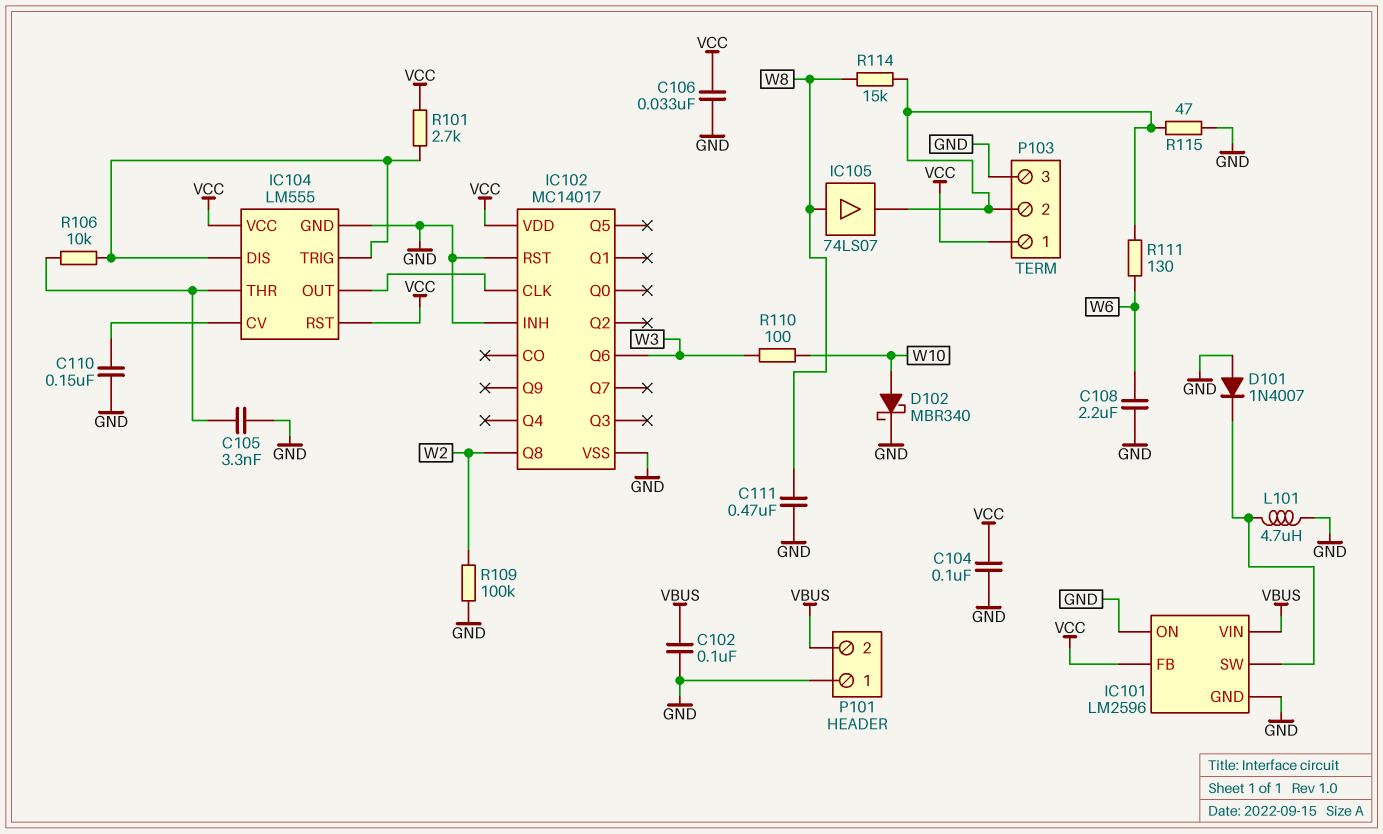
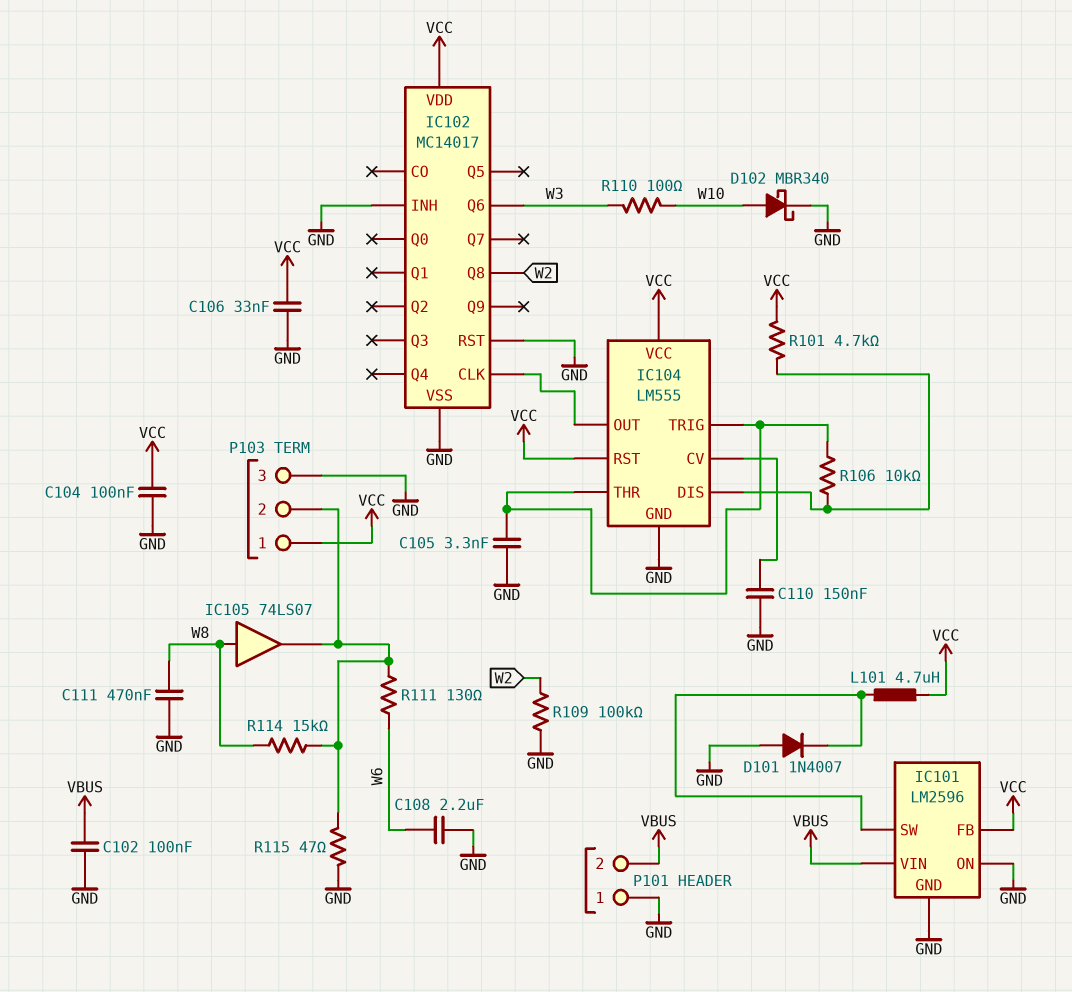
IC104 pin TRIG: IC104/DIS -> IC104/THR
L101: 4.7uH (GND, IC101/SW) -> 4.7uH (IC101/SW, VCC)
R101: 2.7k (IC104/DIS, VCC) -> 4.7k (IC104/DIS, VCC)

